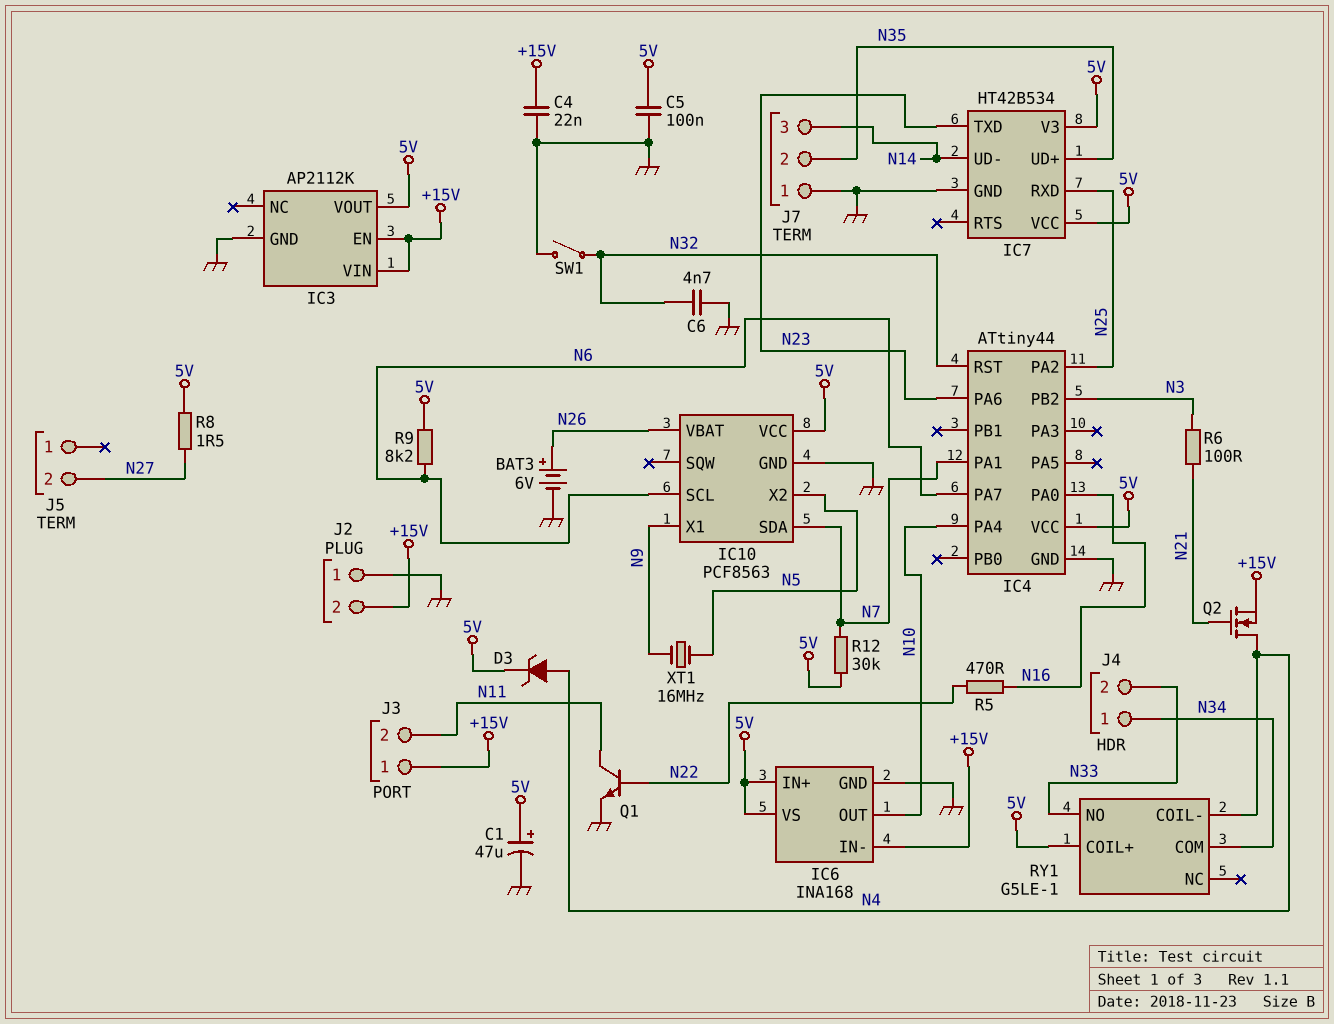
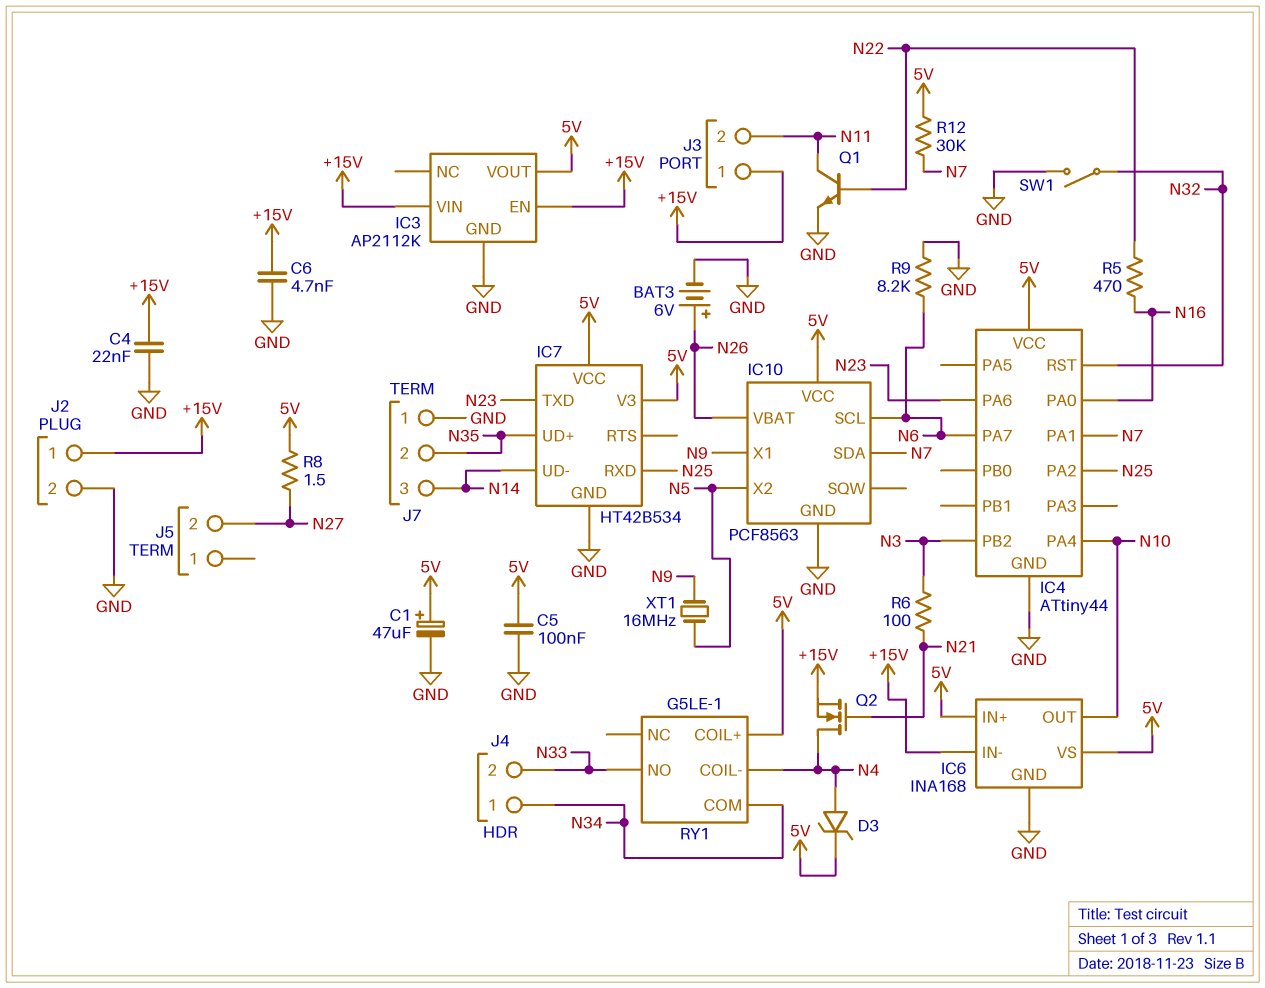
C6: 4.7nF (GND, N32) -> 4.7nF (+15V, GND)
J2 pin 1: GND -> +15V
J2 pin 2: +15V -> GND
R9: 8.2k (5V, N6) -> 8.2k (GND, N6)

